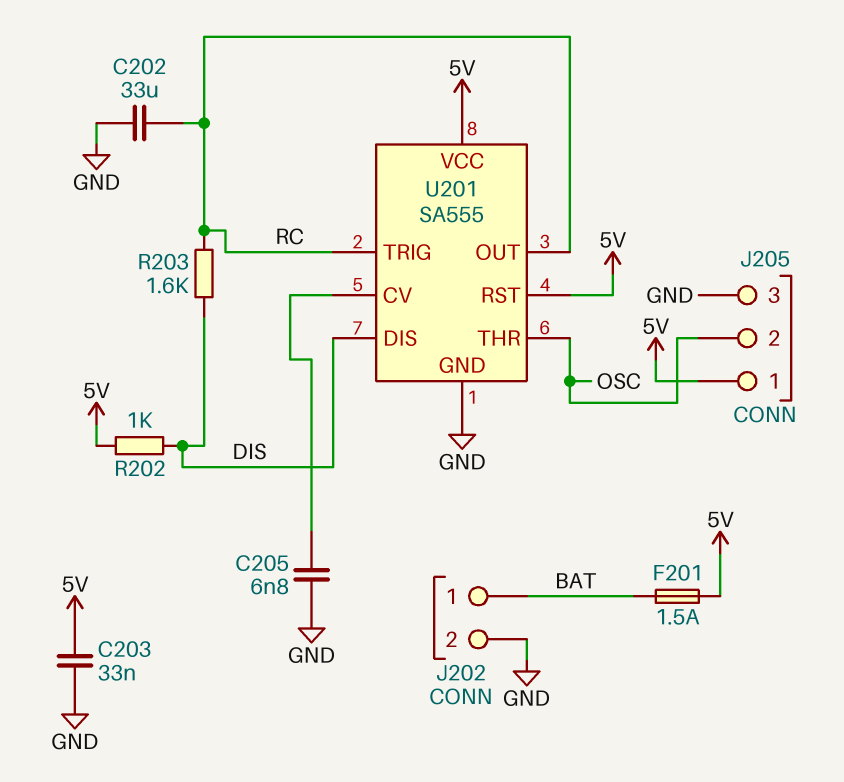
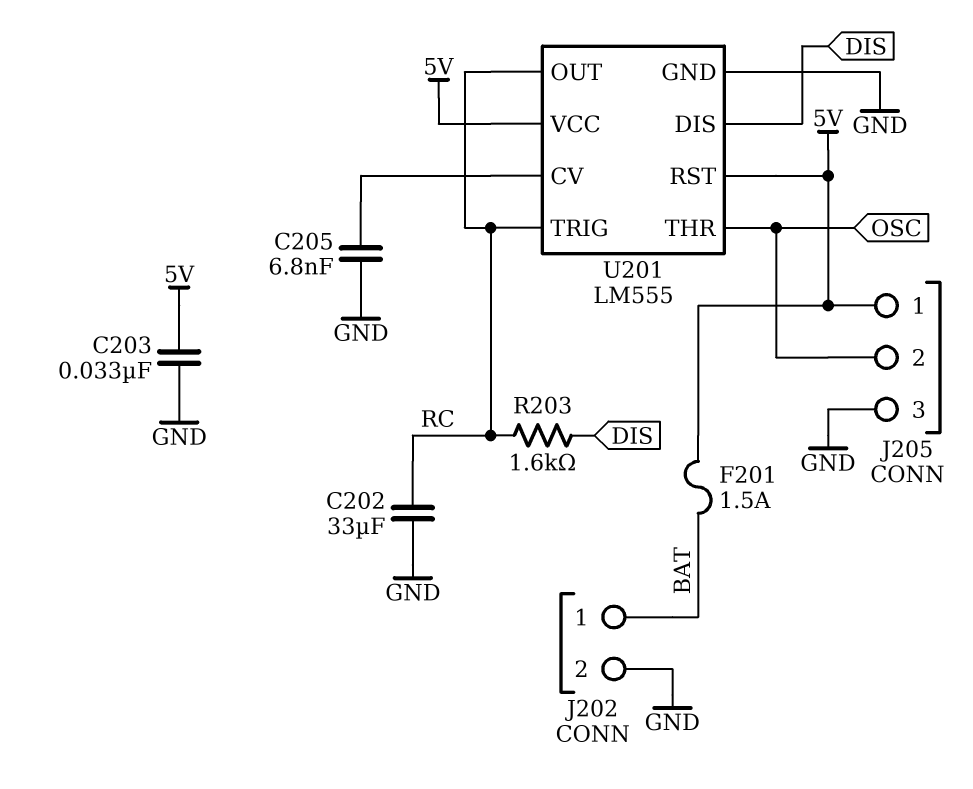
R202: 1k (5V, DIS) -> none
U201: SA555 -> LM555

